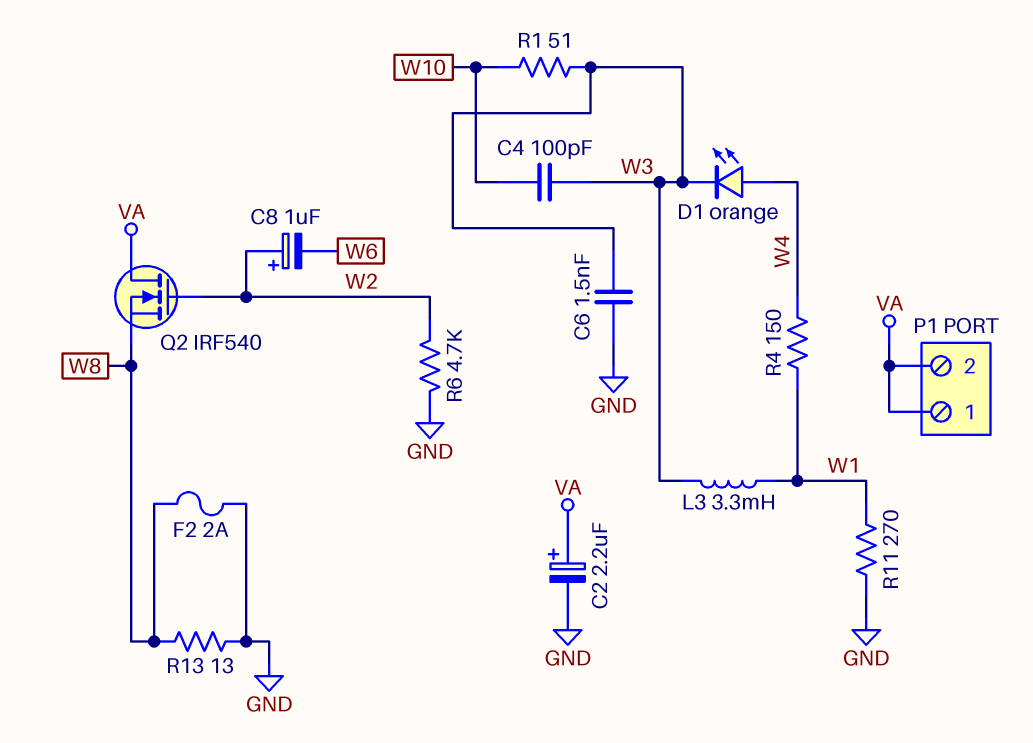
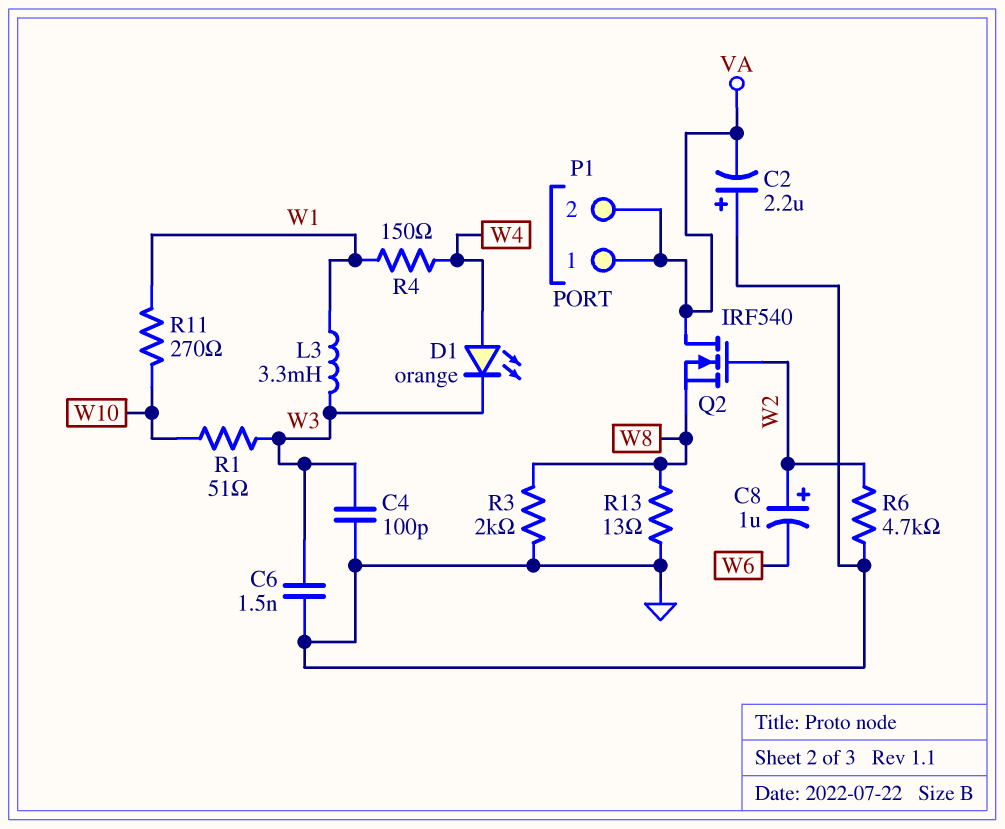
C2: 2.2uF (plus VA, minus GND) -> 2.2uF (plus GND, minus VA)
C4: 100pF (W3, W10) -> 100pF (GND, W3)
F2: 2A (GND, W8) -> none
R3: none -> 2k (GND, W8)
R11: 270 (GND, W1) -> 270 (W1, W10)

